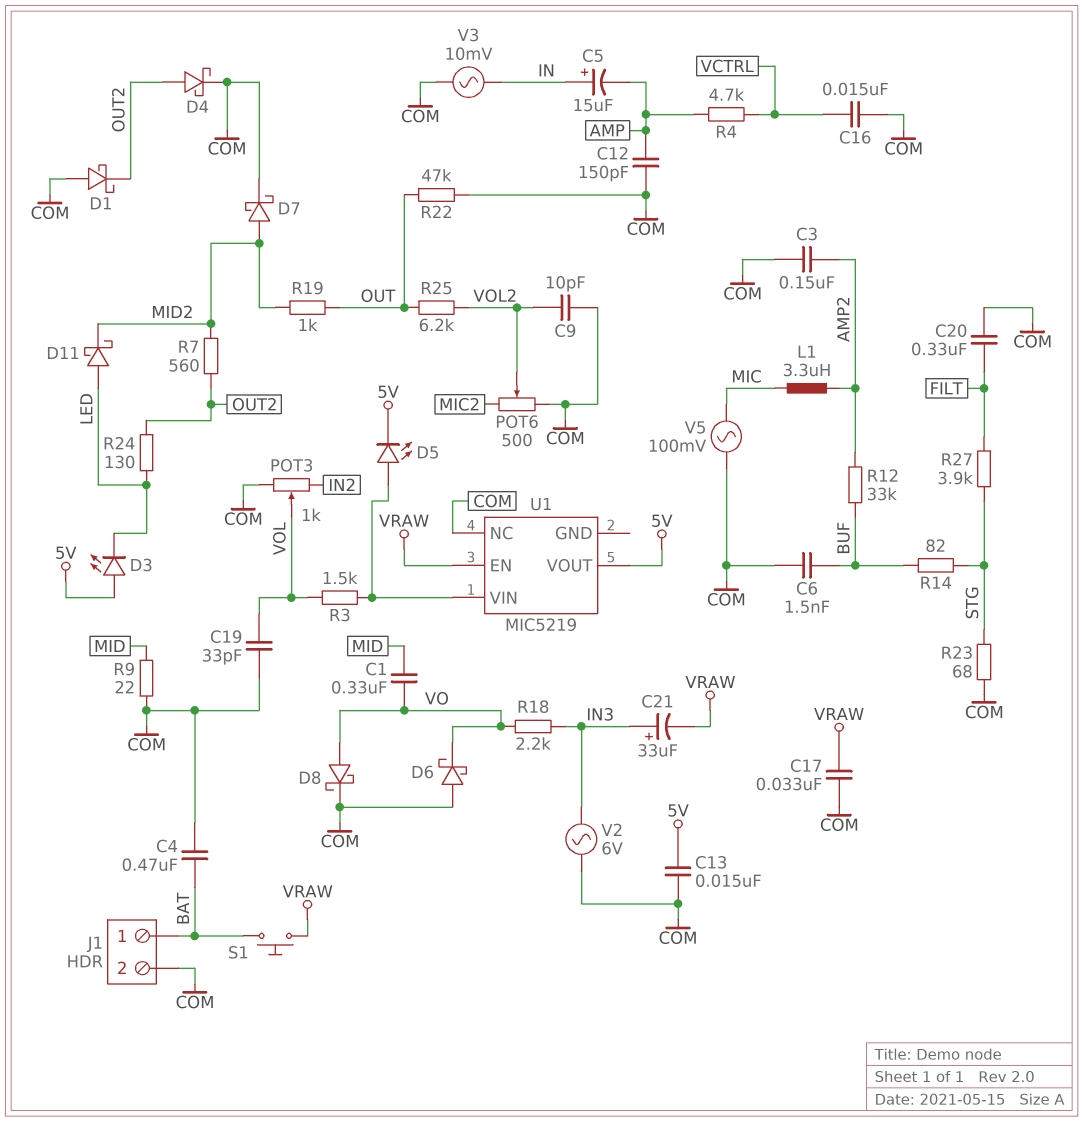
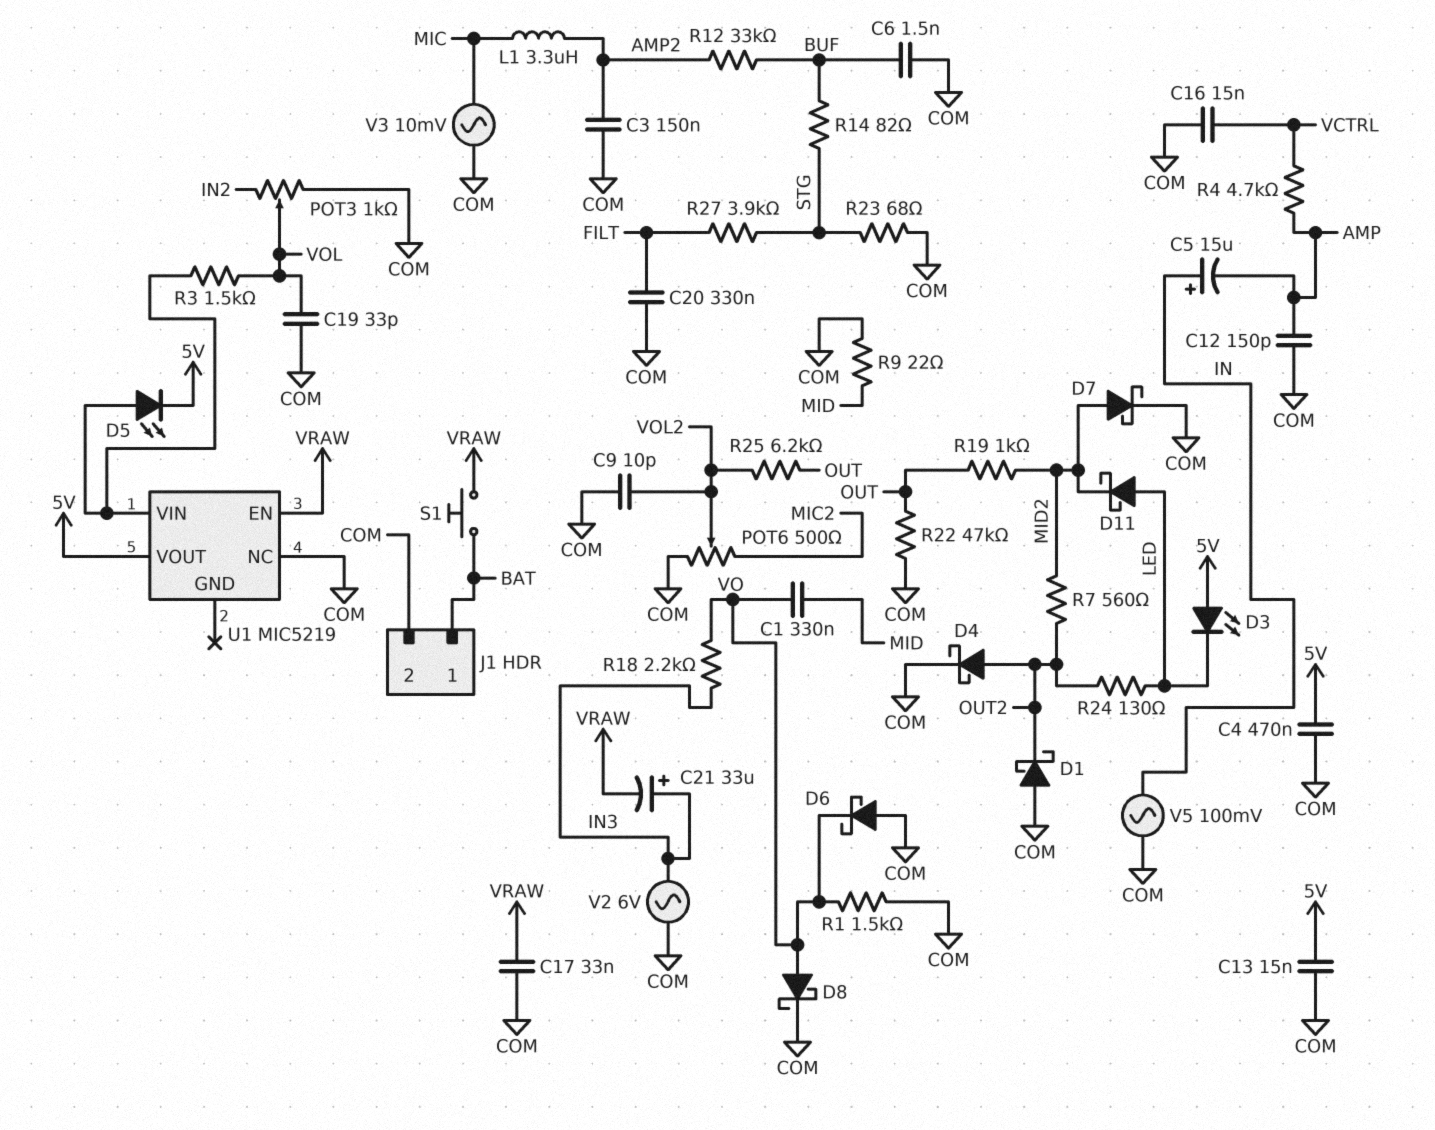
C4: 470nF (BAT, COM) -> 470nF (5V, COM)
R1: none -> 1.5k (COM, VO)
V3: AC 10mV (COM, IN) -> AC 10mV (COM, MIC)
V5: AC 100mV (COM, MIC) -> AC 100mV (COM, IN)

